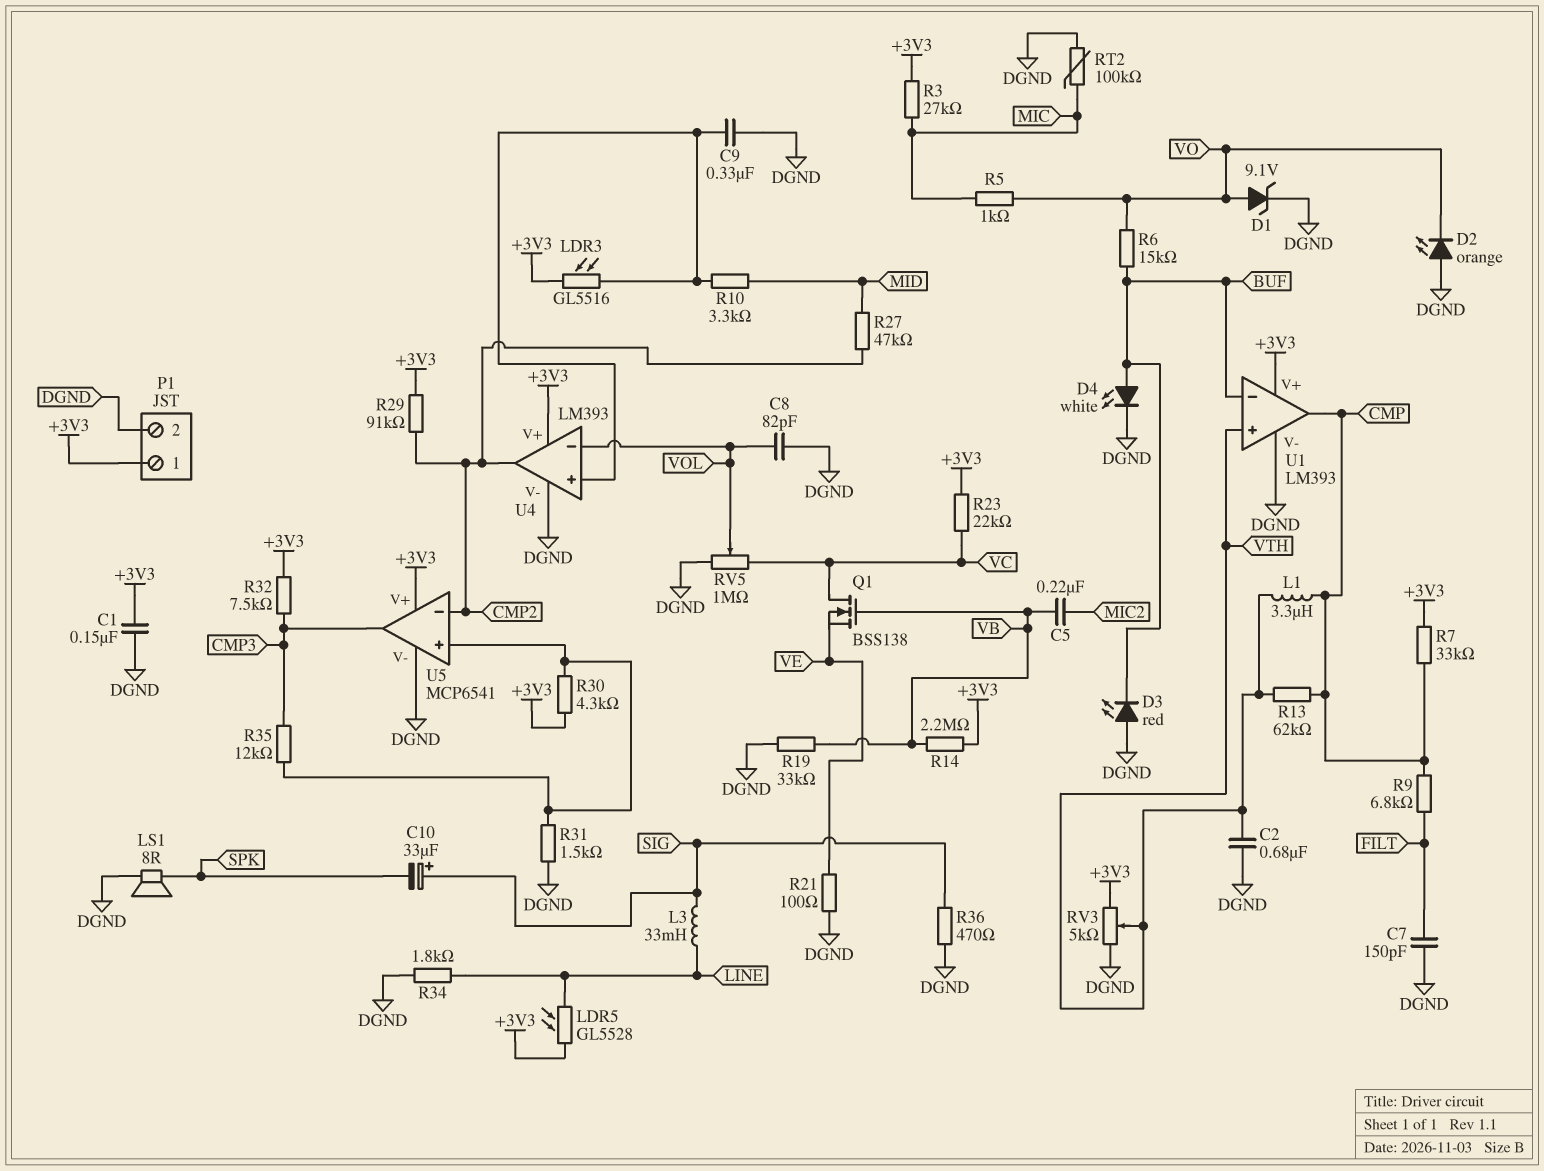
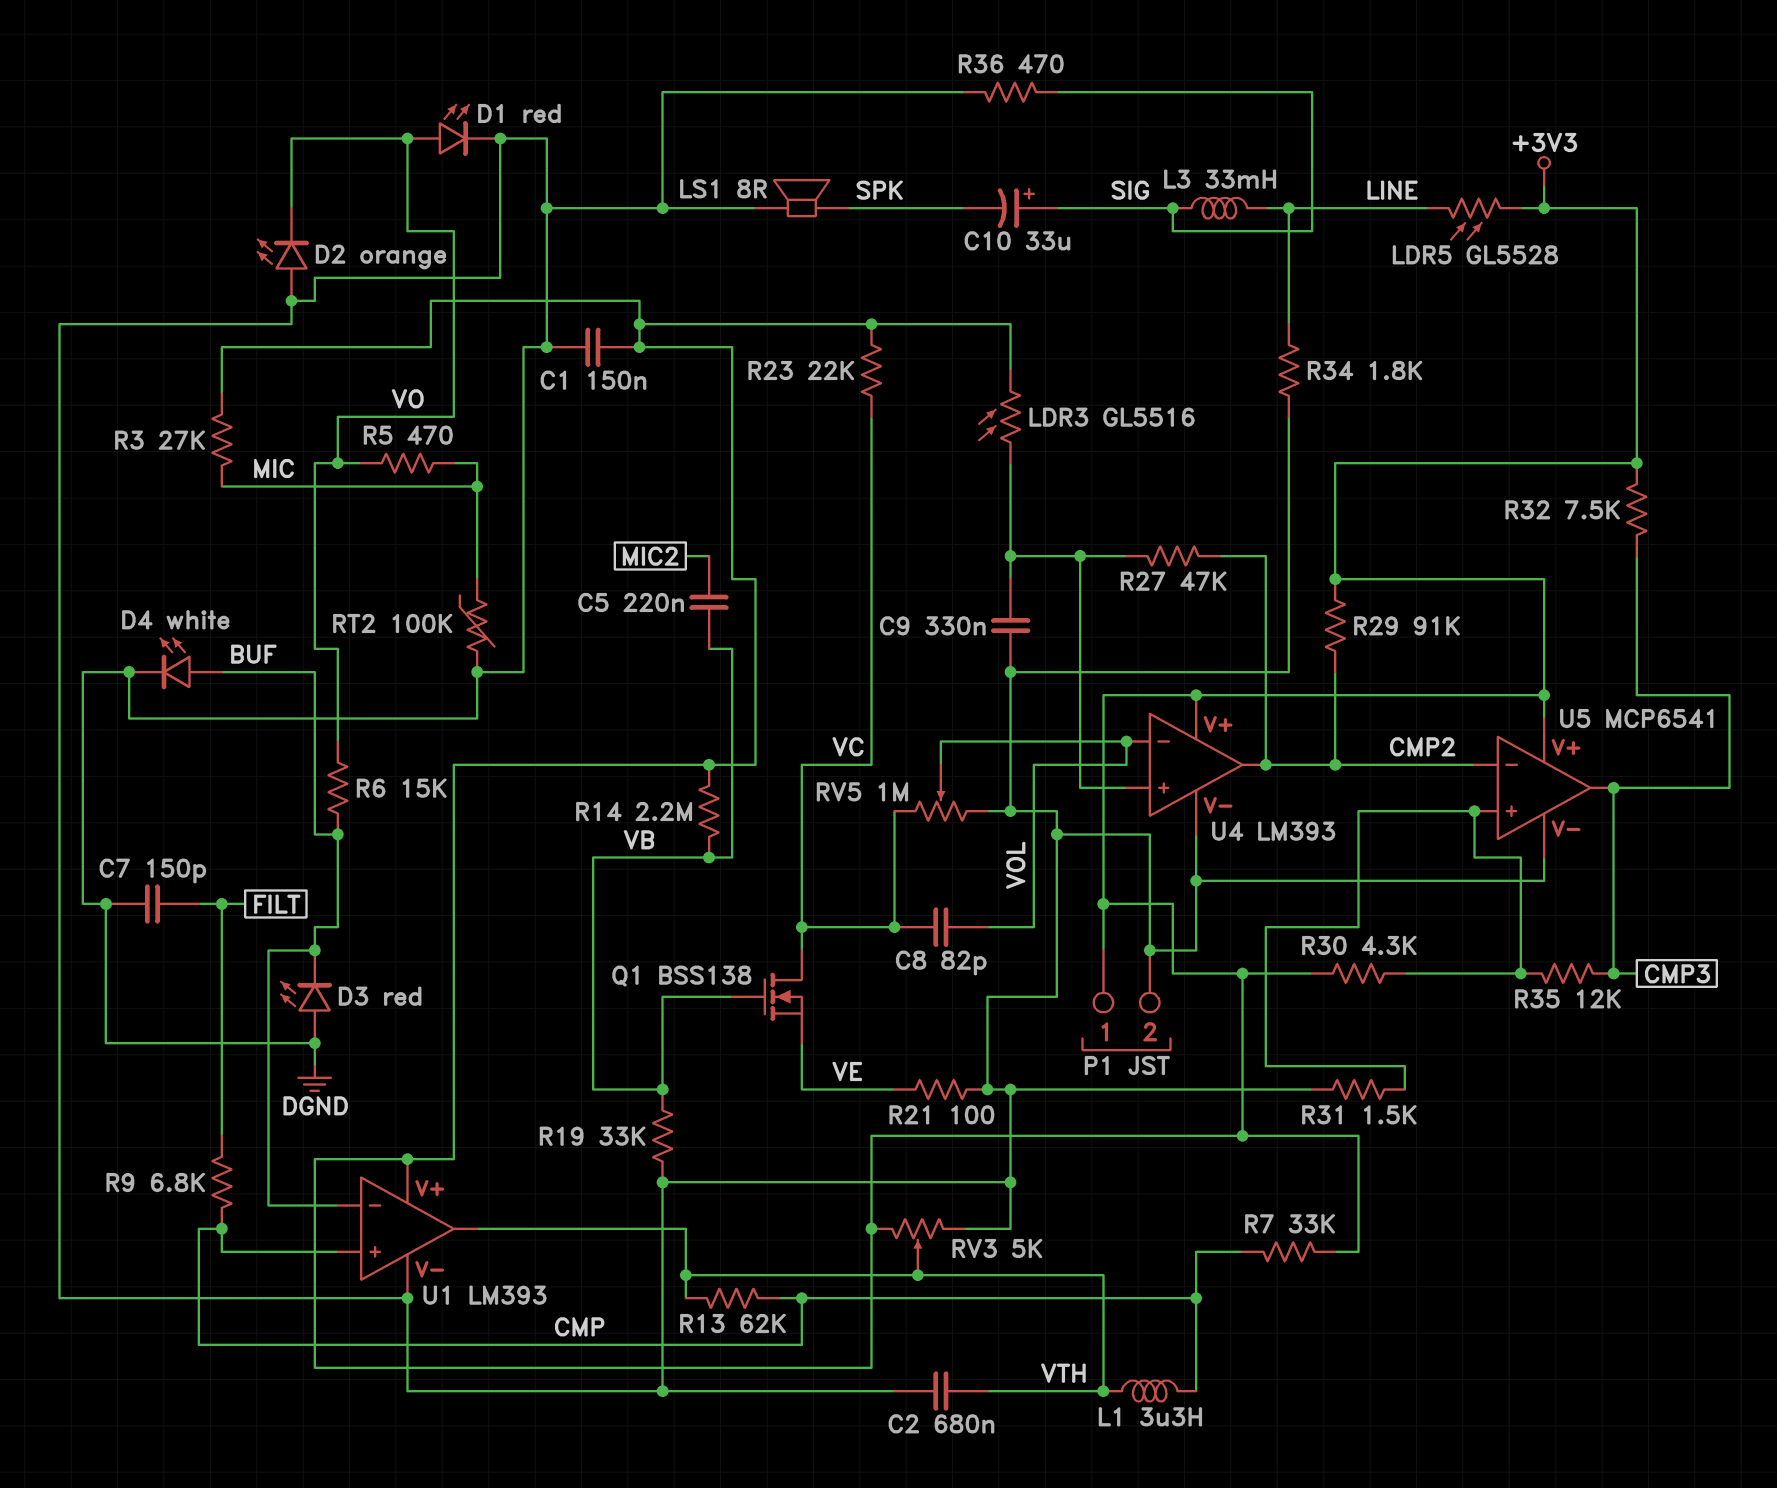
C8: 82pF (DGND, VOL) -> 82pF (VC, VOL)
D1: zener 9.1V (A VO, K DGND) -> LED red (A VO, K DGND)
R5: 1k (MIC, VO) -> 470 (MIC, VO)
R10: 3.3k (MID, U4/in+) -> none
R27: 47k (CMP2, MID) -> 47k (CMP2, U4/in+)
U1 pin in+: VTH -> CMP
U1 pin out: CMP -> VTH

